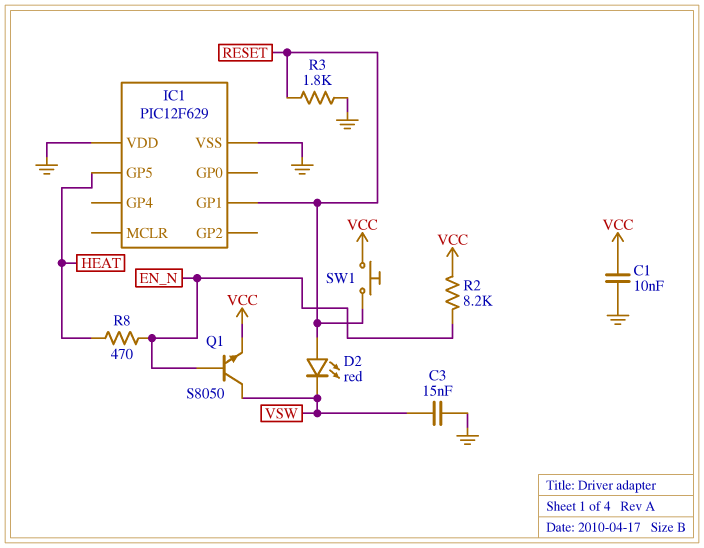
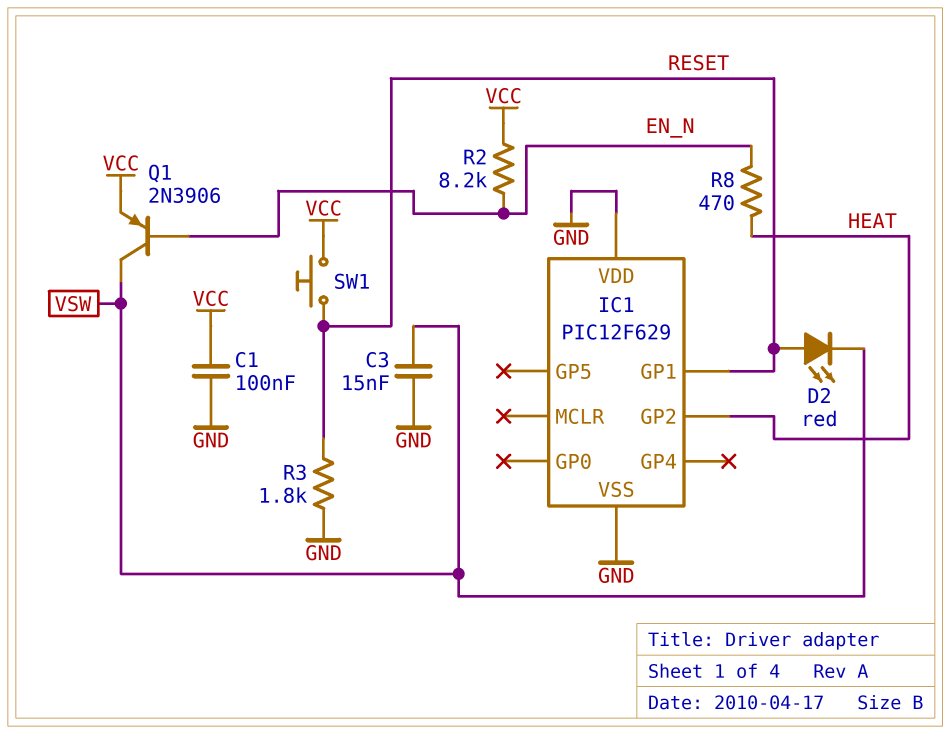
C1: 10nF (GND, VCC) -> 100nF (GND, VCC)
IC1 pin GP2: none -> HEAT
IC1 pin GP5: HEAT -> none
Q1: NPN S8050 (B EN_N, C VSW, E VCC) -> PNP 2N3906 (B EN_N, C VSW, E VCC)

